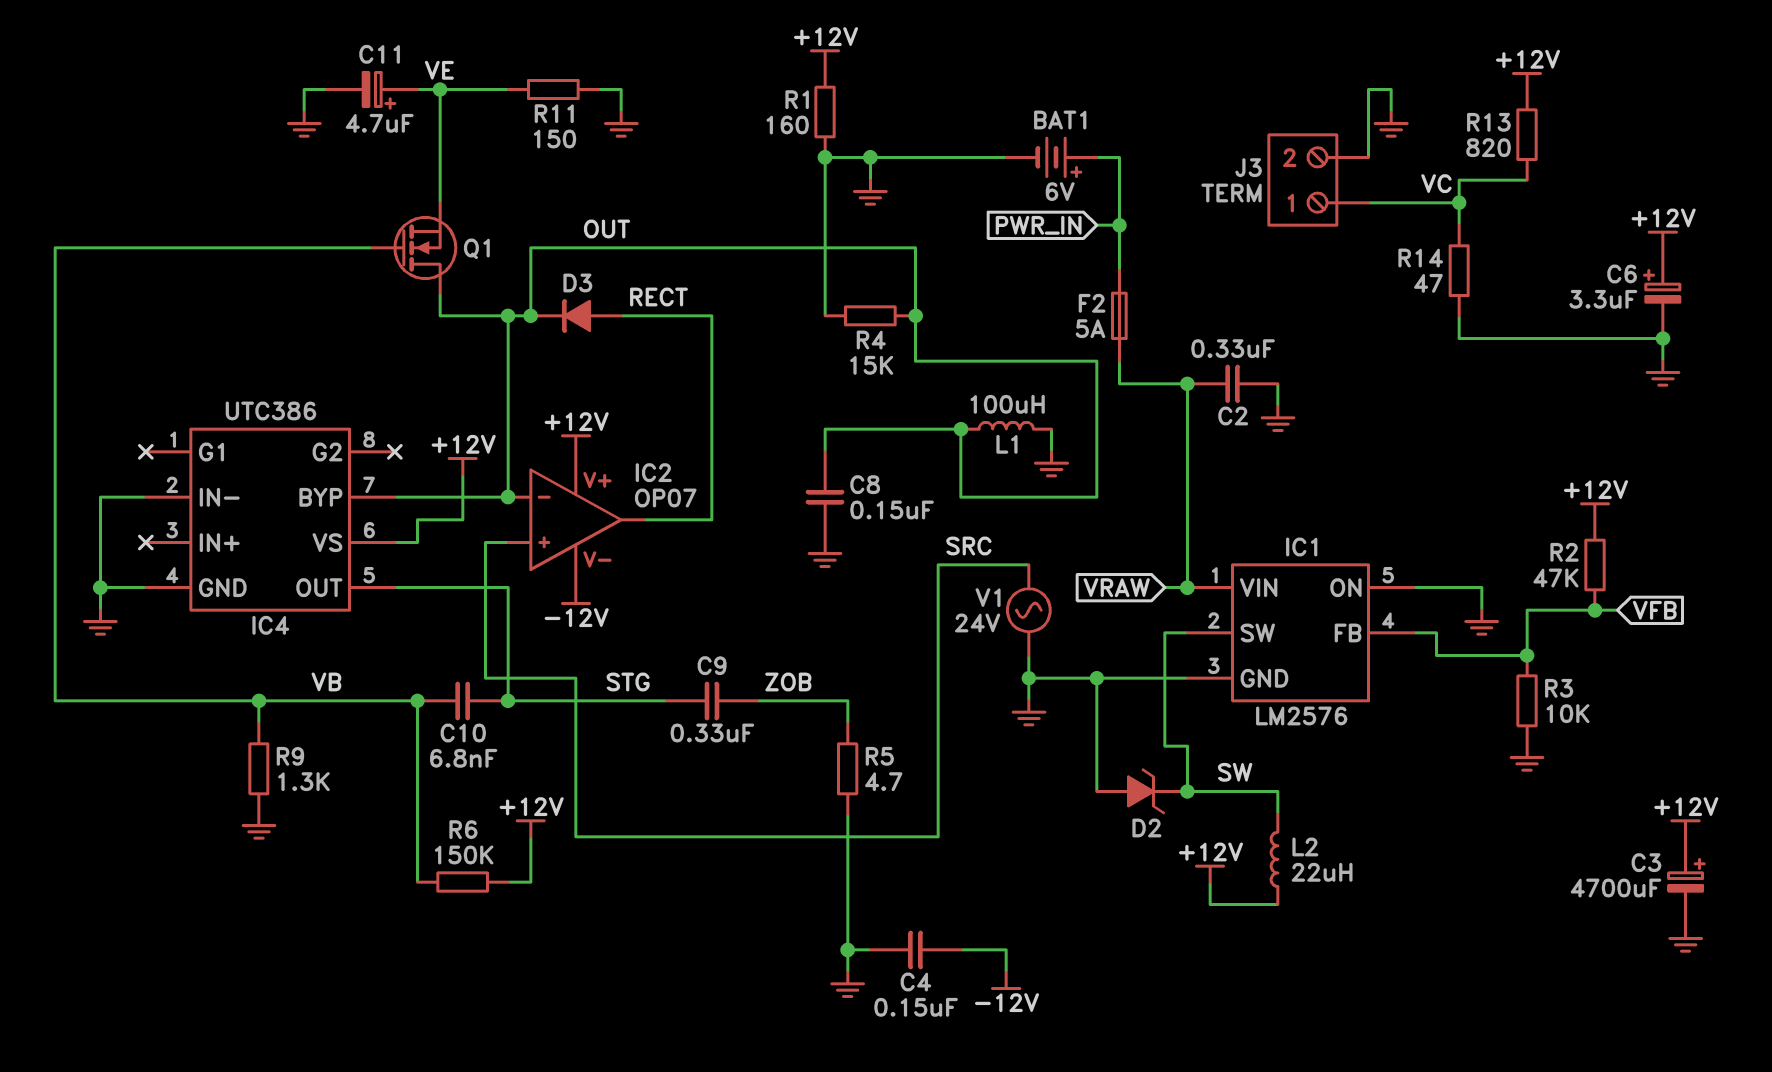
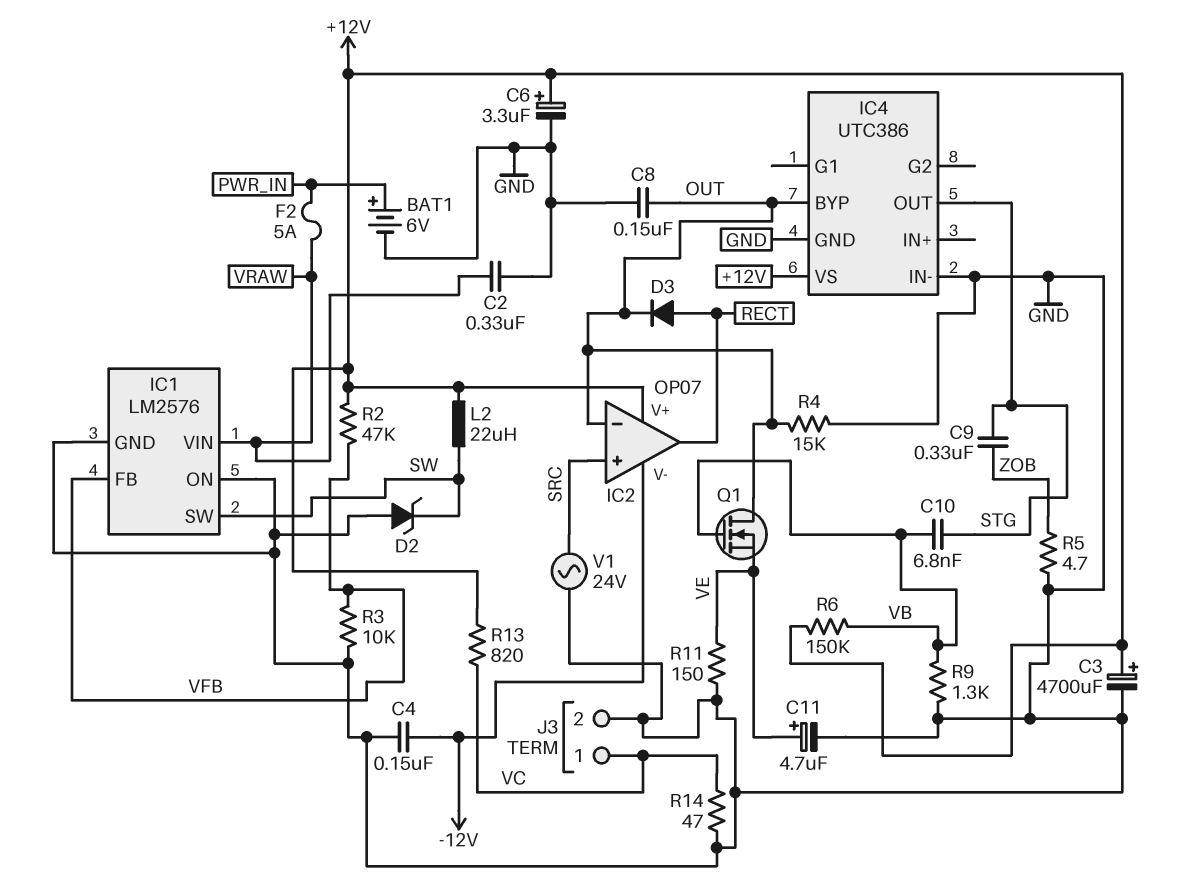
L1: 100uH (GND, OUT) -> none
R1: 160 (+12V, GND) -> none

